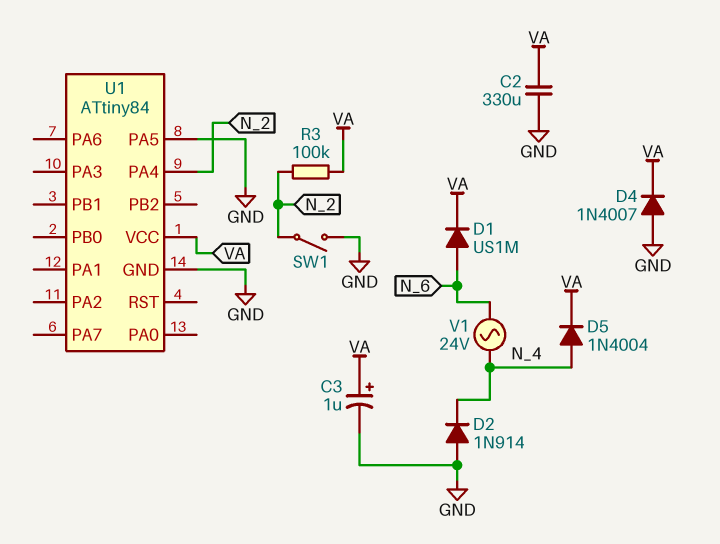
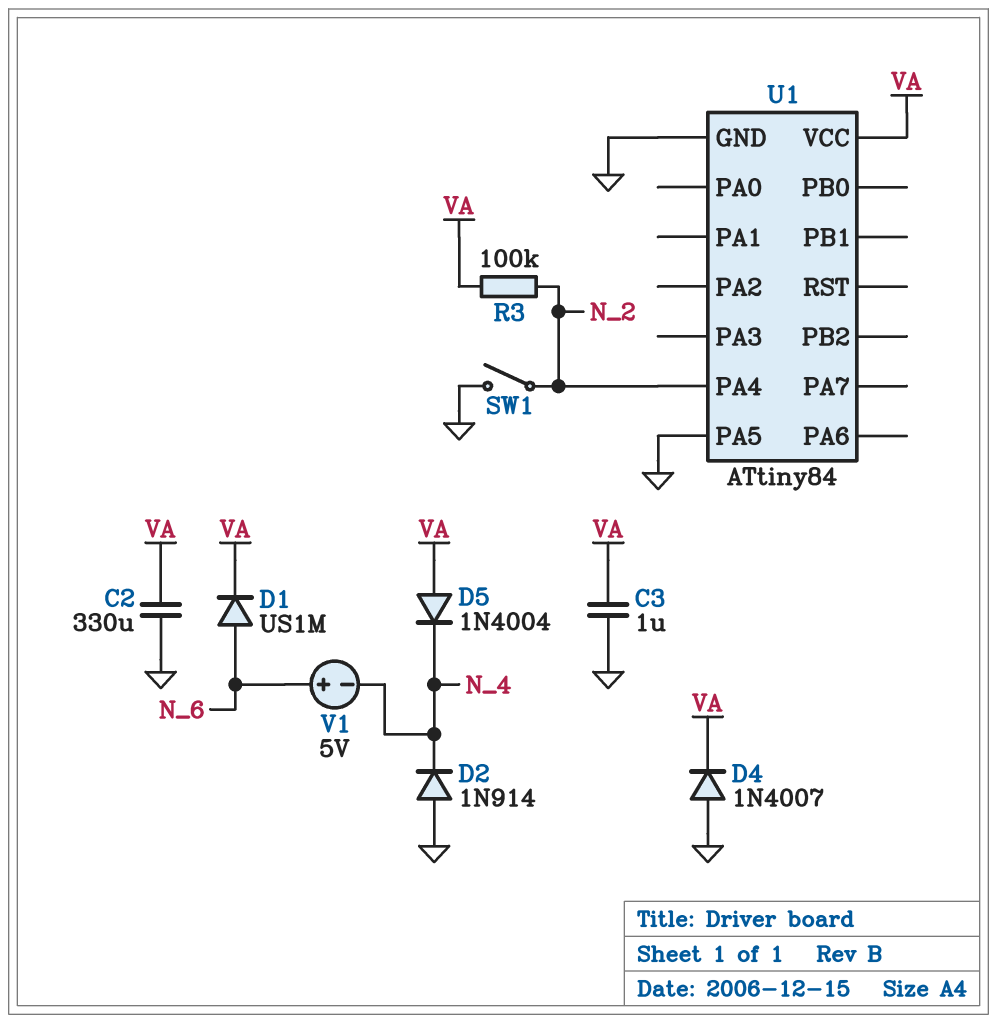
C3: 1uF (plus VA, minus GND) -> 1uF (GND, VA)
D5: diode 1N4004 (A N_4, K VA) -> diode 1N4004 (A VA, K N_4)
V1: AC 24V (N_4, N_6) -> 5V (plus N_6, minus N_4)

